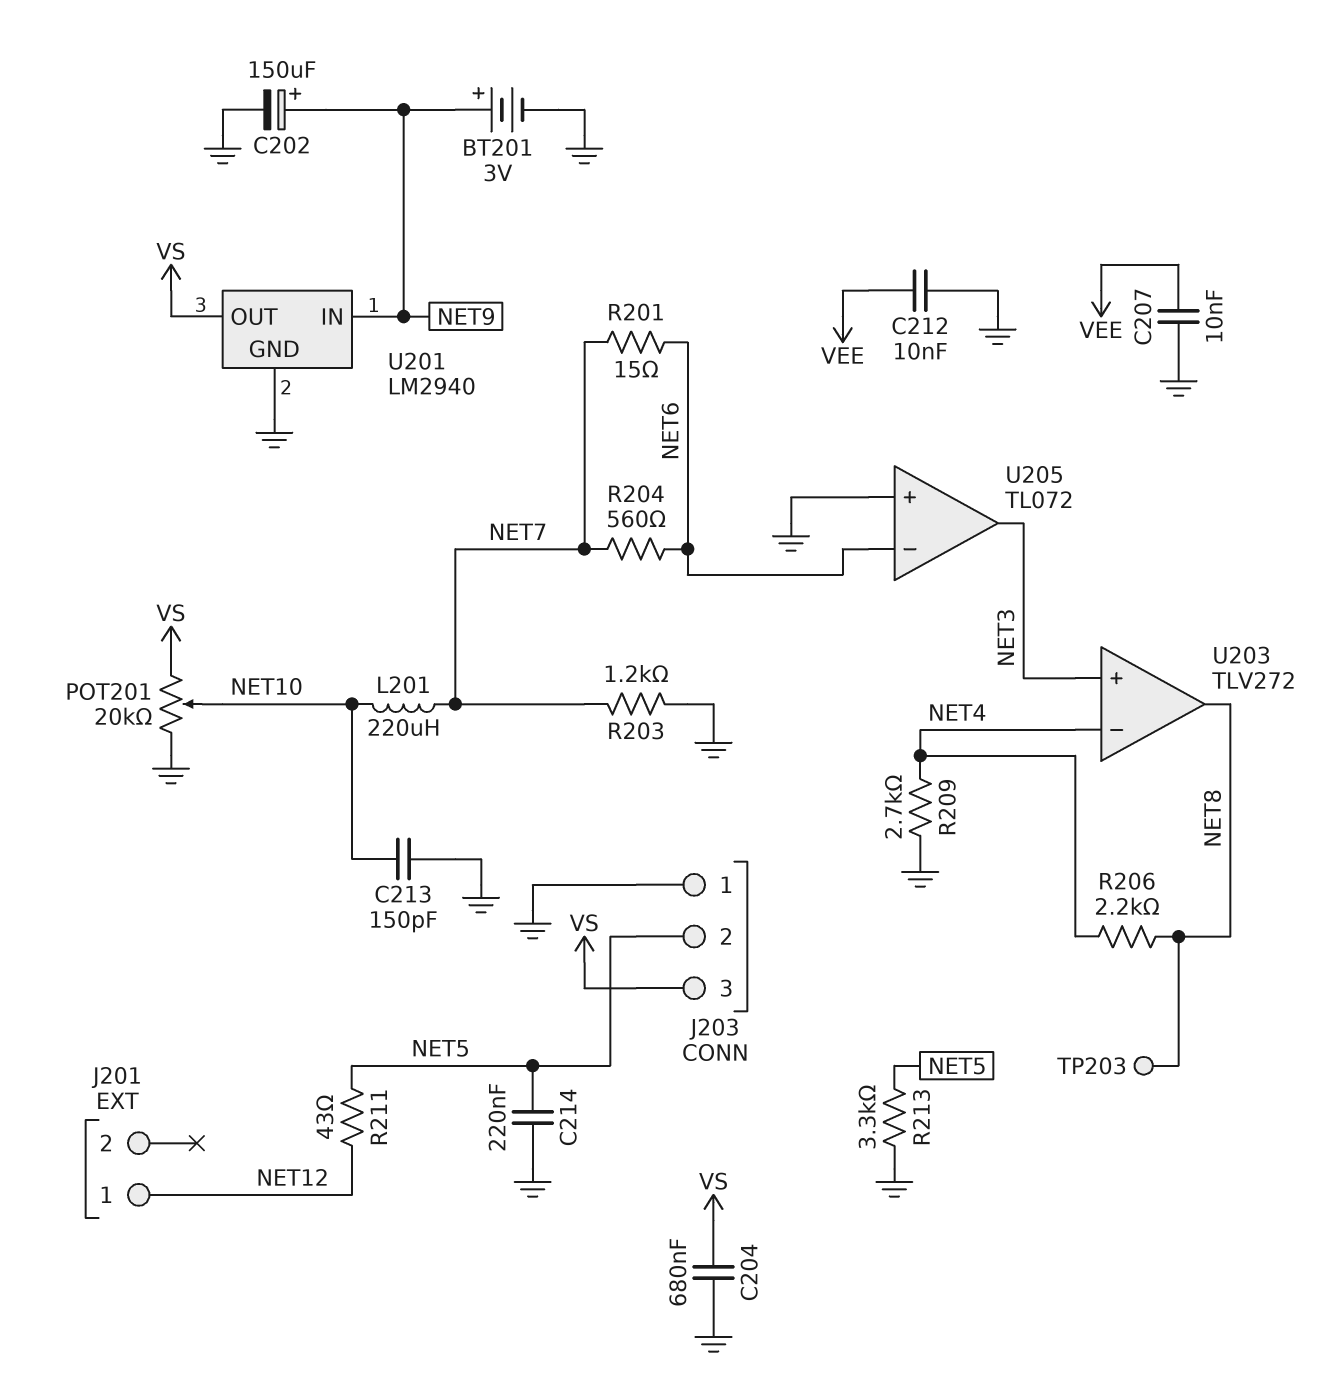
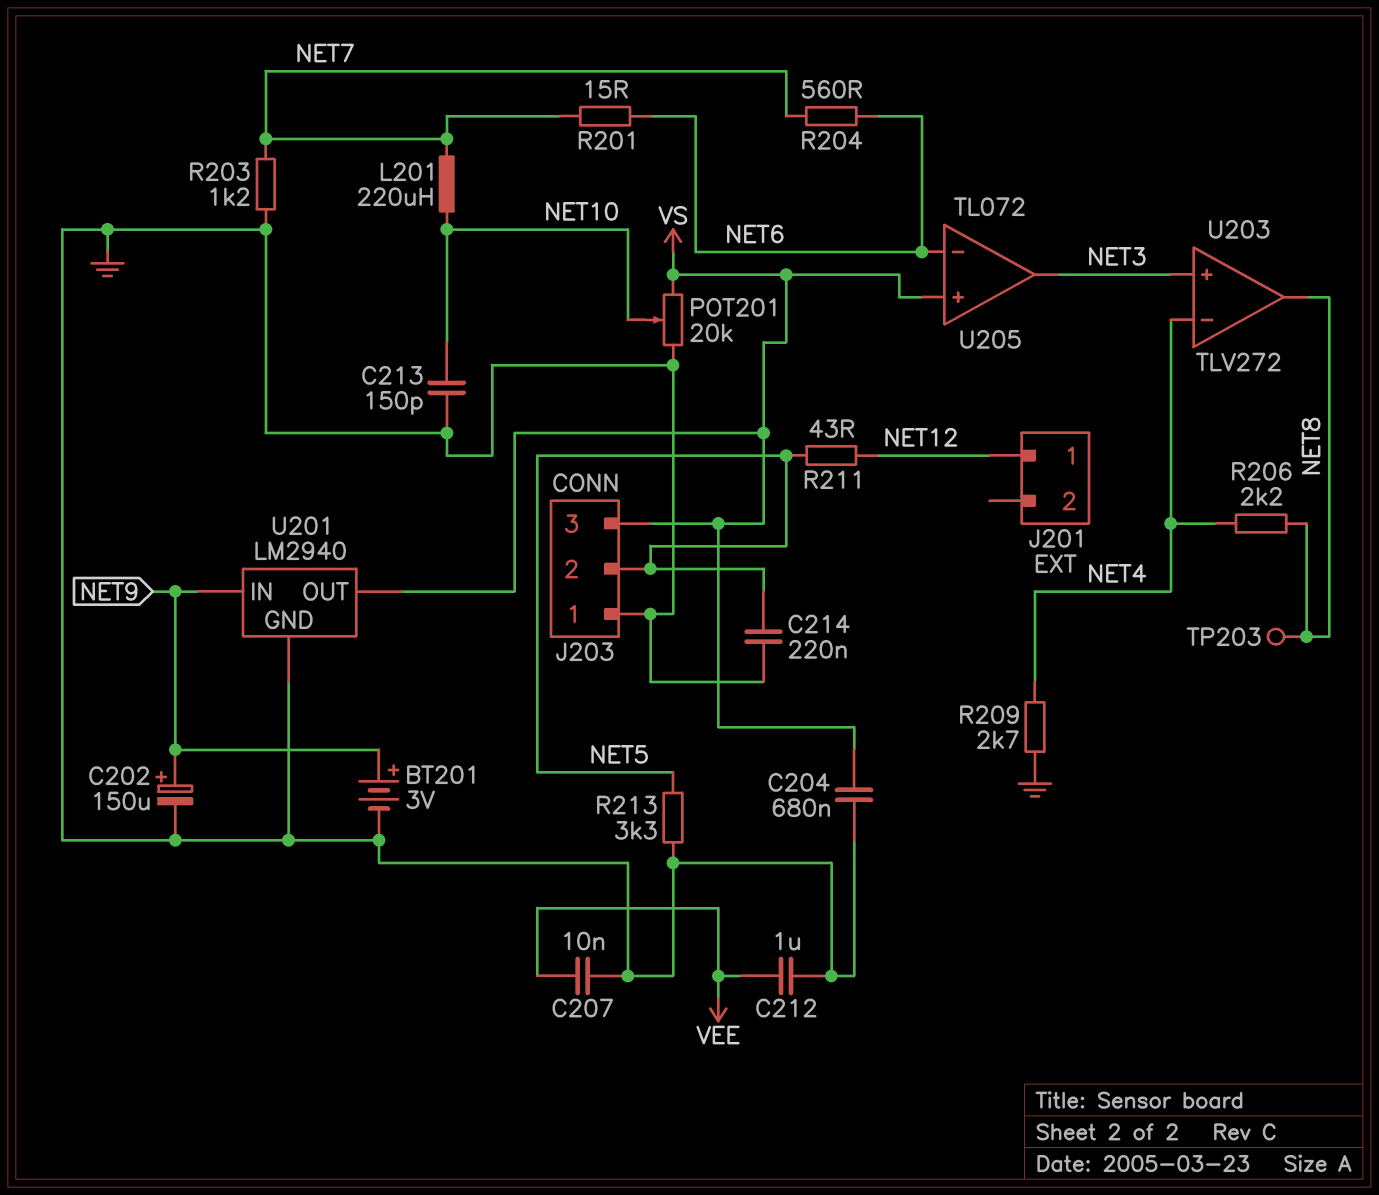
C212: 10nF (GND, VEE) -> 1uF (GND, VEE)
U205 pin in+: GND -> VS

